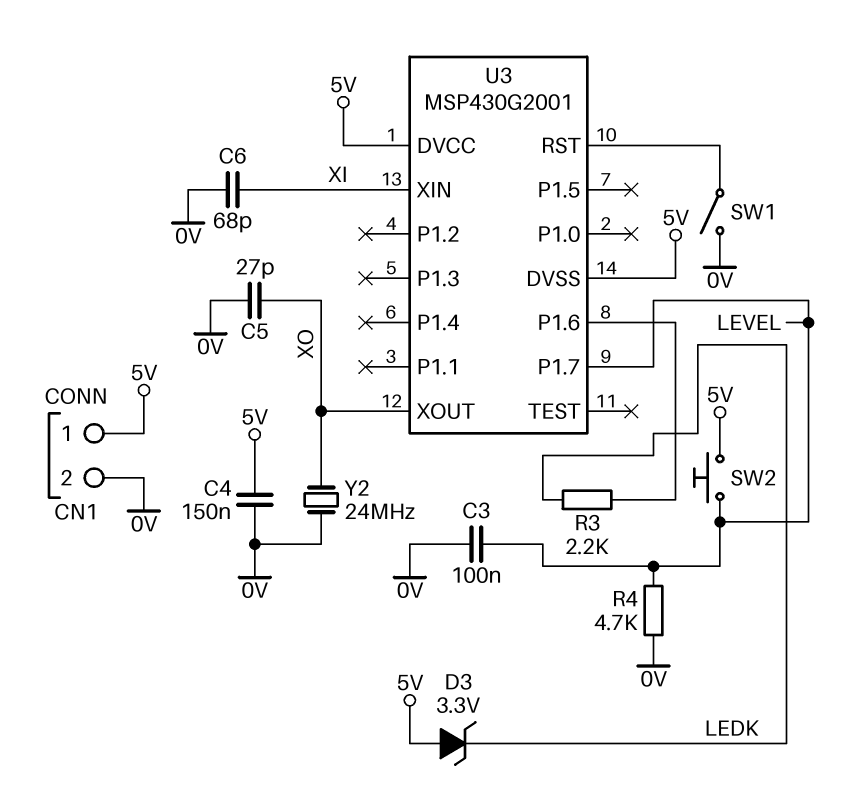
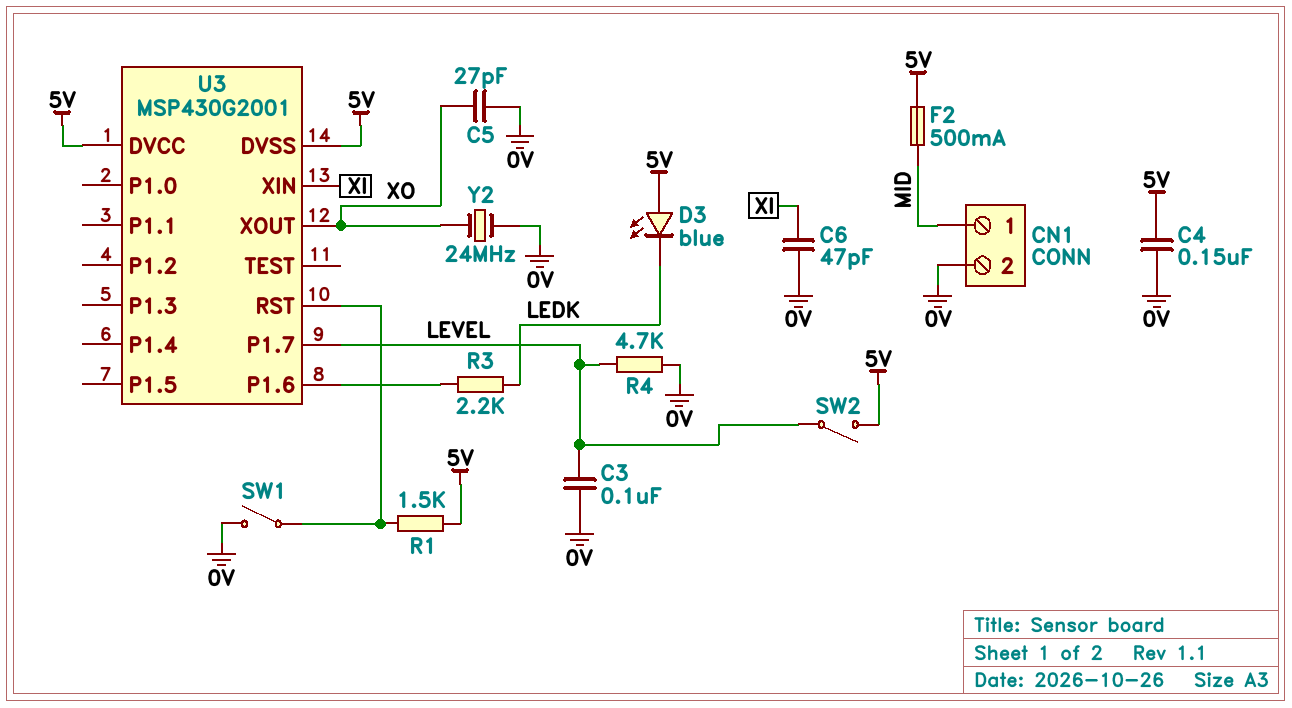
C6: 68pF (0V, XI) -> 47pF (0V, XI)
CN1 pin 1: 5V -> MID
D3: zener 3.3V (A 5V, K LEDK) -> LED blue (A 5V, K LEDK)
F2: none -> 500mA (5V, MID)
R1: none -> 1.5k (5V, U3/RST)
SW2: button (5V, LEVEL) -> switch (5V, LEVEL)

